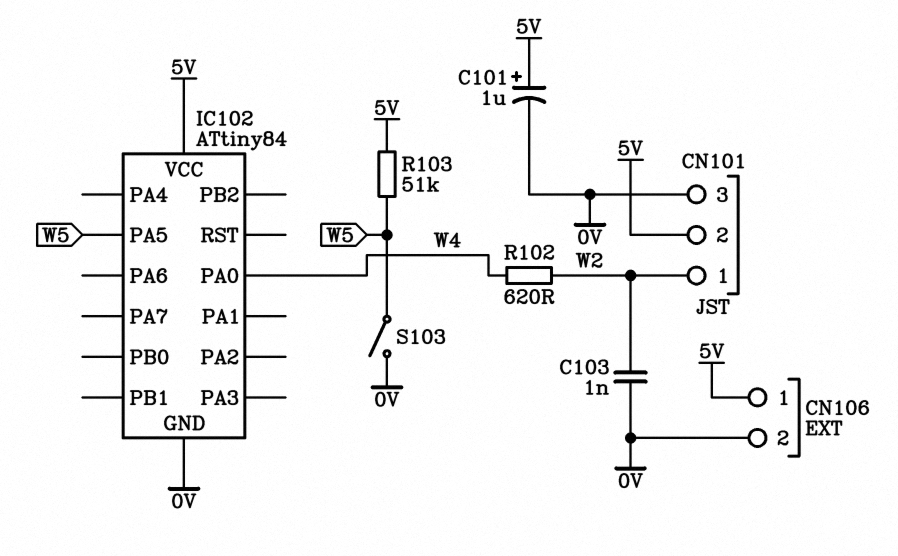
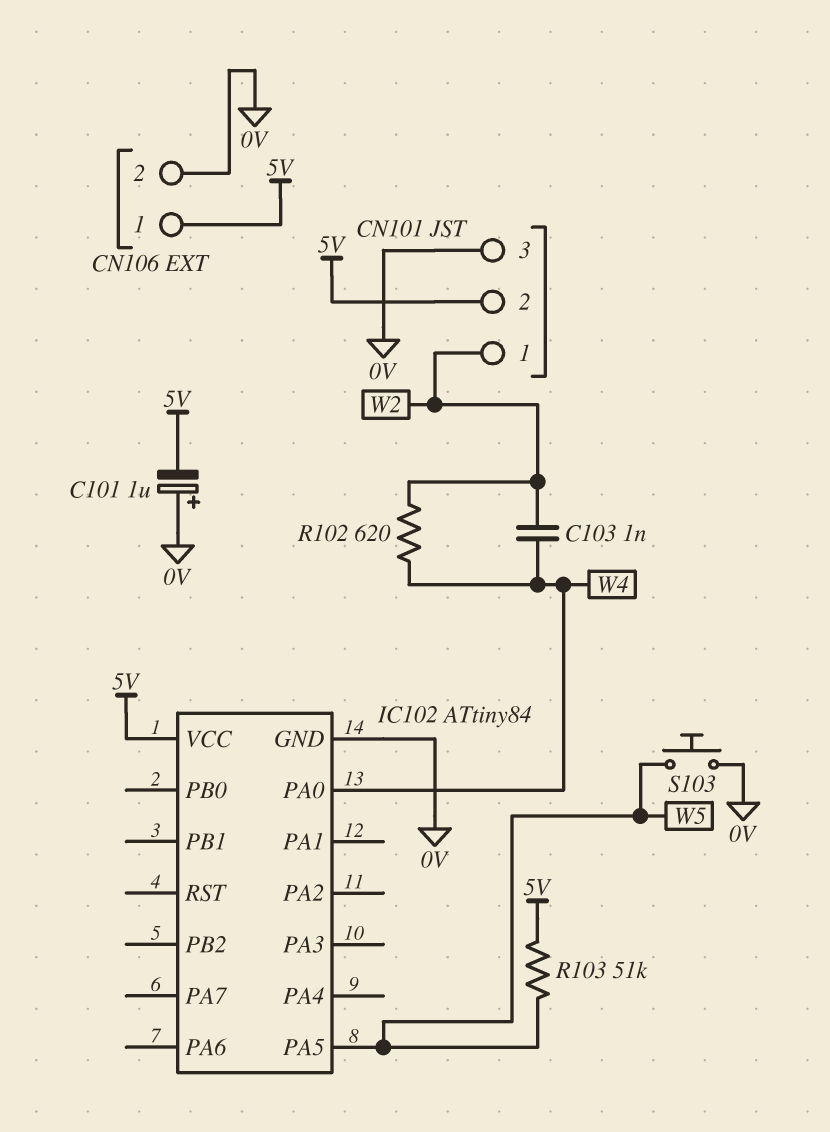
C101: 1uF (plus 5V, minus 0V) -> 1uF (plus 0V, minus 5V)
C103: 1nF (0V, W2) -> 1nF (W2, W4)
S103: switch (0V, W5) -> button (0V, W5)

